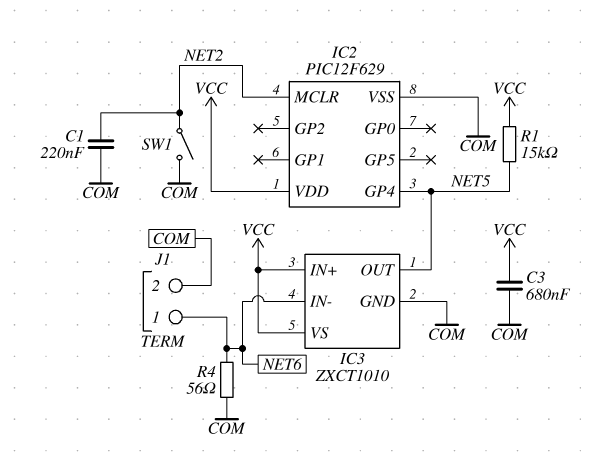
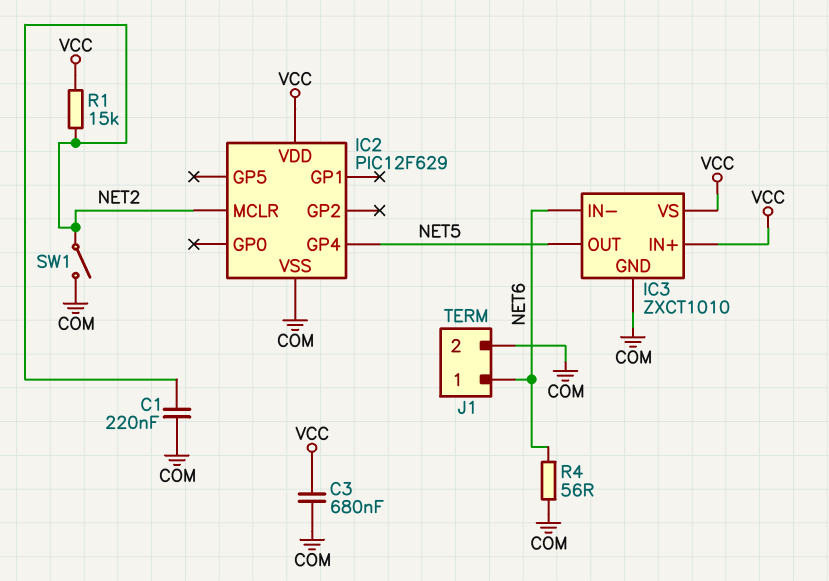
R1: 15k (NET5, VCC) -> 15k (NET2, VCC)

